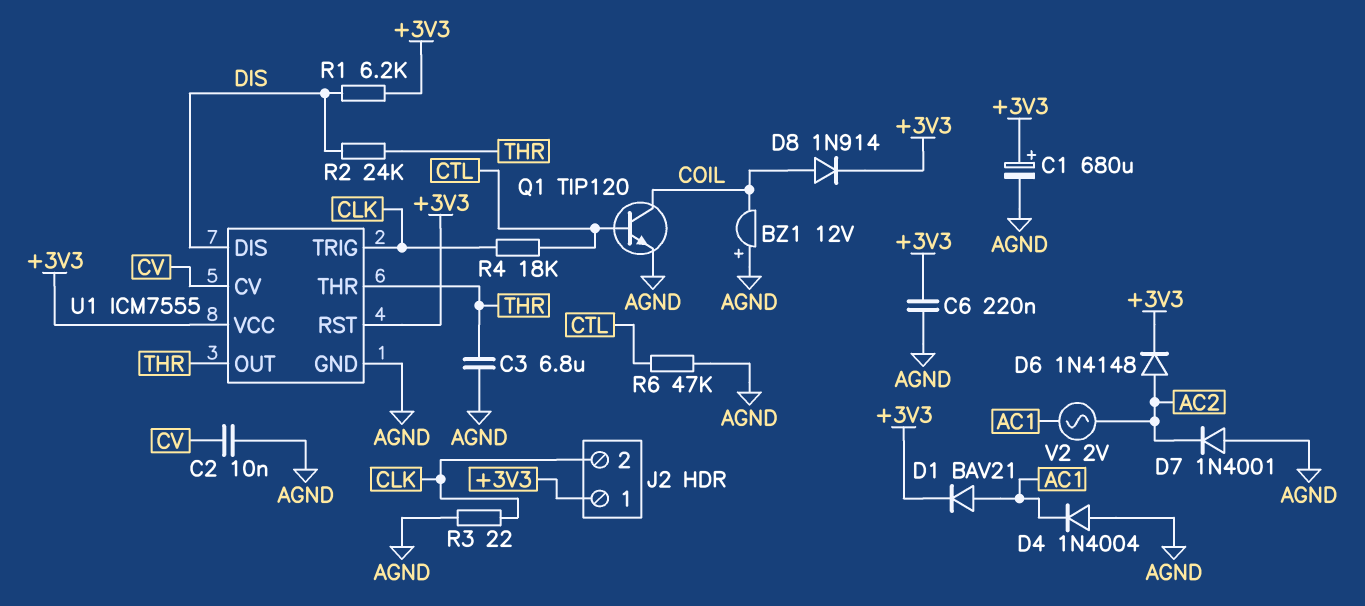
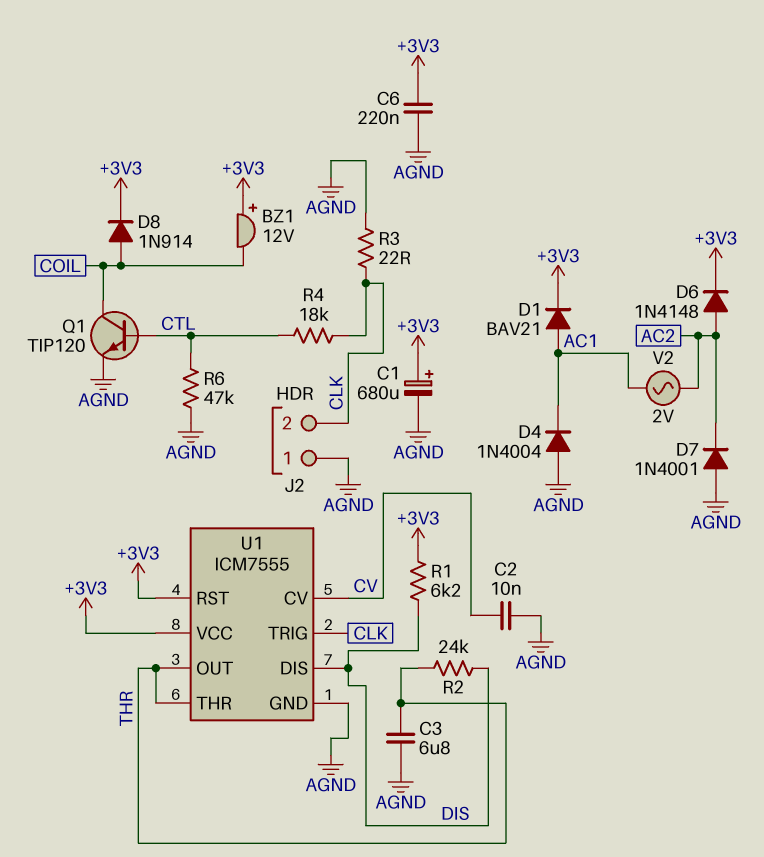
BZ1: buzzer 12V (plus AGND, minus COIL) -> buzzer 12V (plus +3V3, minus COIL)
J2 pin 1: +3V3 -> AGND

